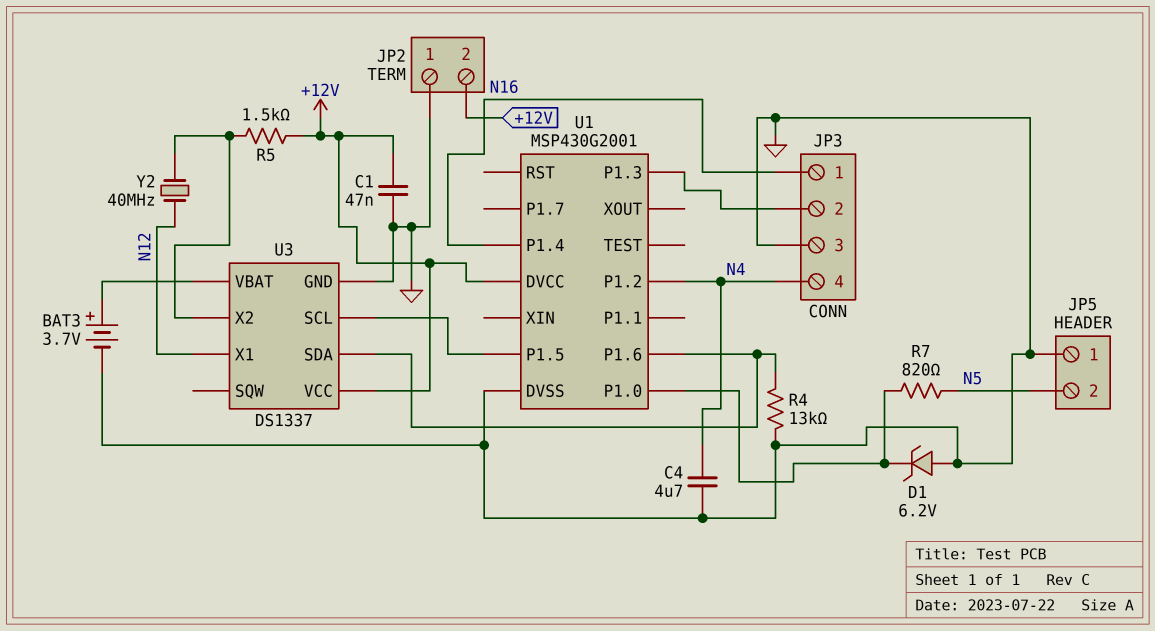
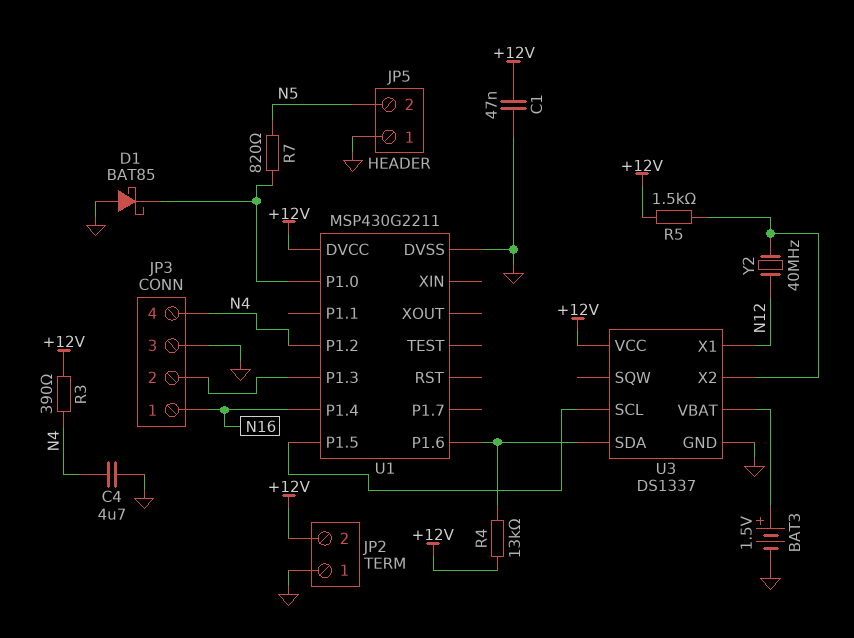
BAT3: 3.7V (plus U3/VBAT, minus GND) -> 1.5V (plus U3/VBAT, minus GND)
D1: zener 6.2V (A GND, K U1/P1.0) -> schottky BAT85 (A GND, K U1/P1.0)
R3: none -> 390 (+12V, N4)
R4: 13k (GND, U1/P1.6) -> 13k (+12V, U1/P1.6)
U1: MSP430G2001 -> MSP430G2211

